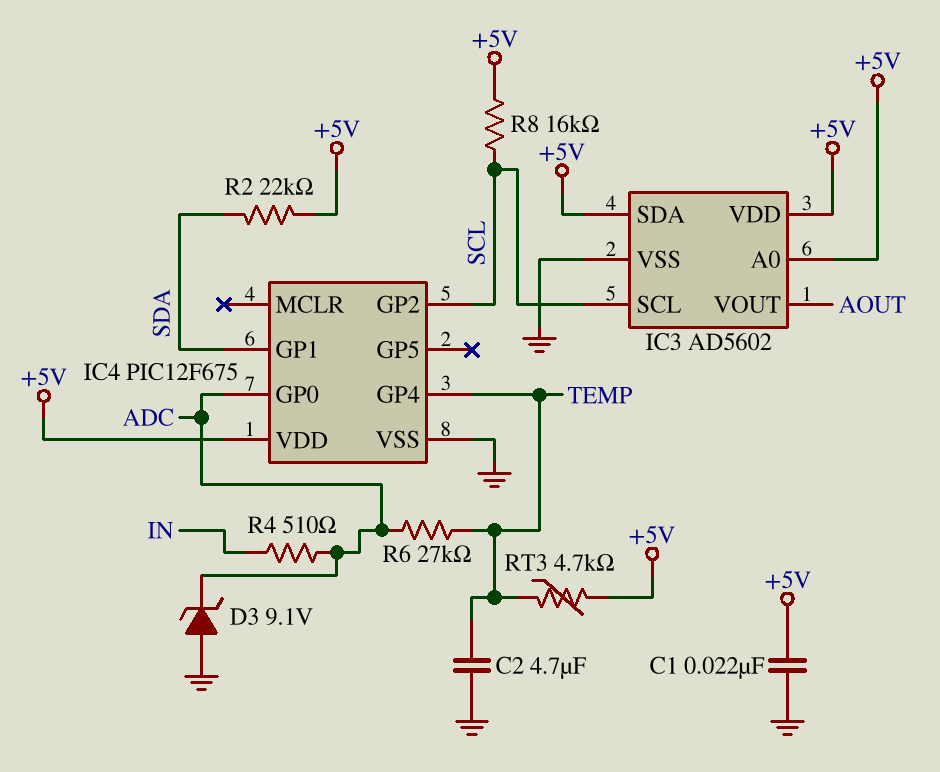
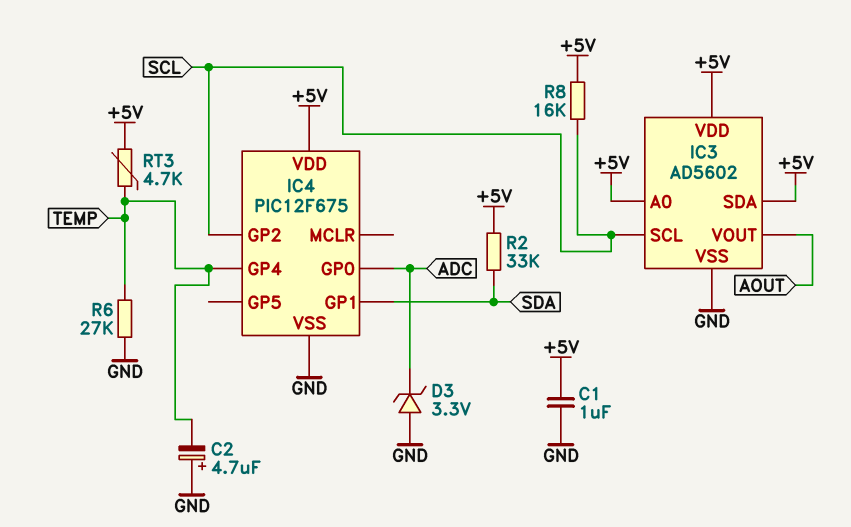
C1: 22nF (+5V, GND) -> 1uF (+5V, GND)
C2: 4.7uF (GND, TEMP) -> 4.7uF (plus GND, minus TEMP)
D3: zener 9.1V (A GND, K ADC) -> zener 3.3V (A GND, K ADC)
R2: 22k (+5V, SDA) -> 33k (+5V, SDA)
R4: 510 (ADC, IN) -> none
R6: 27k (ADC, TEMP) -> 27k (GND, TEMP)

